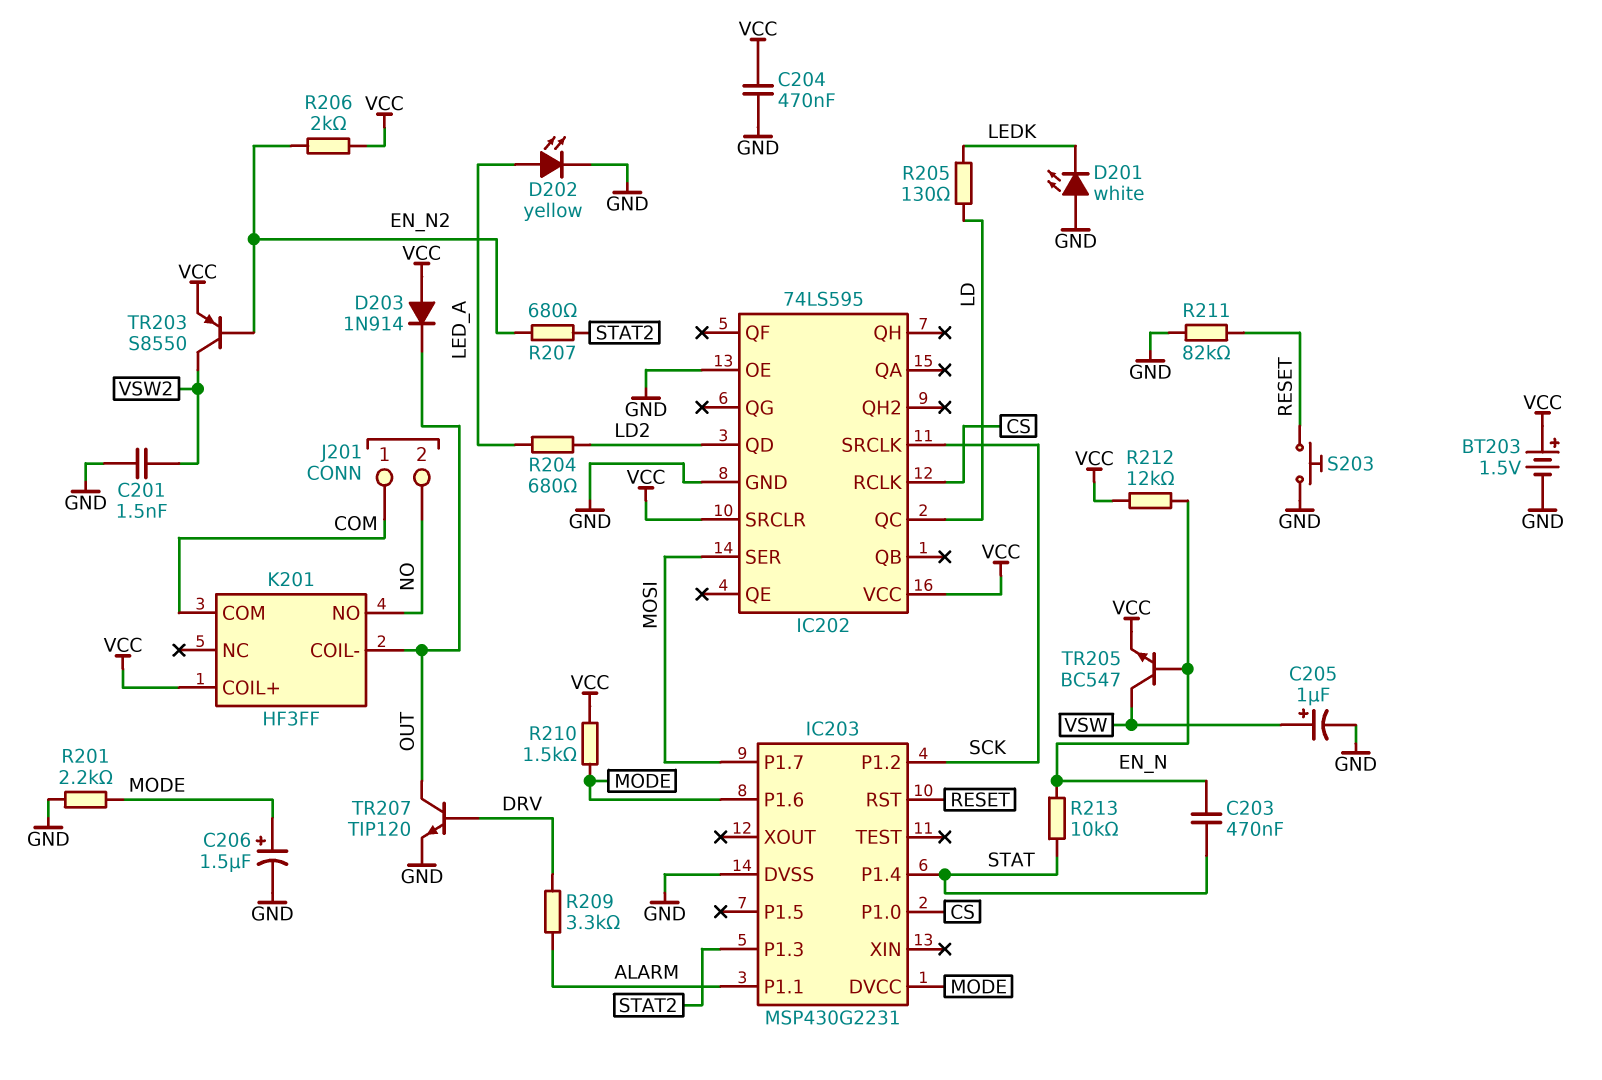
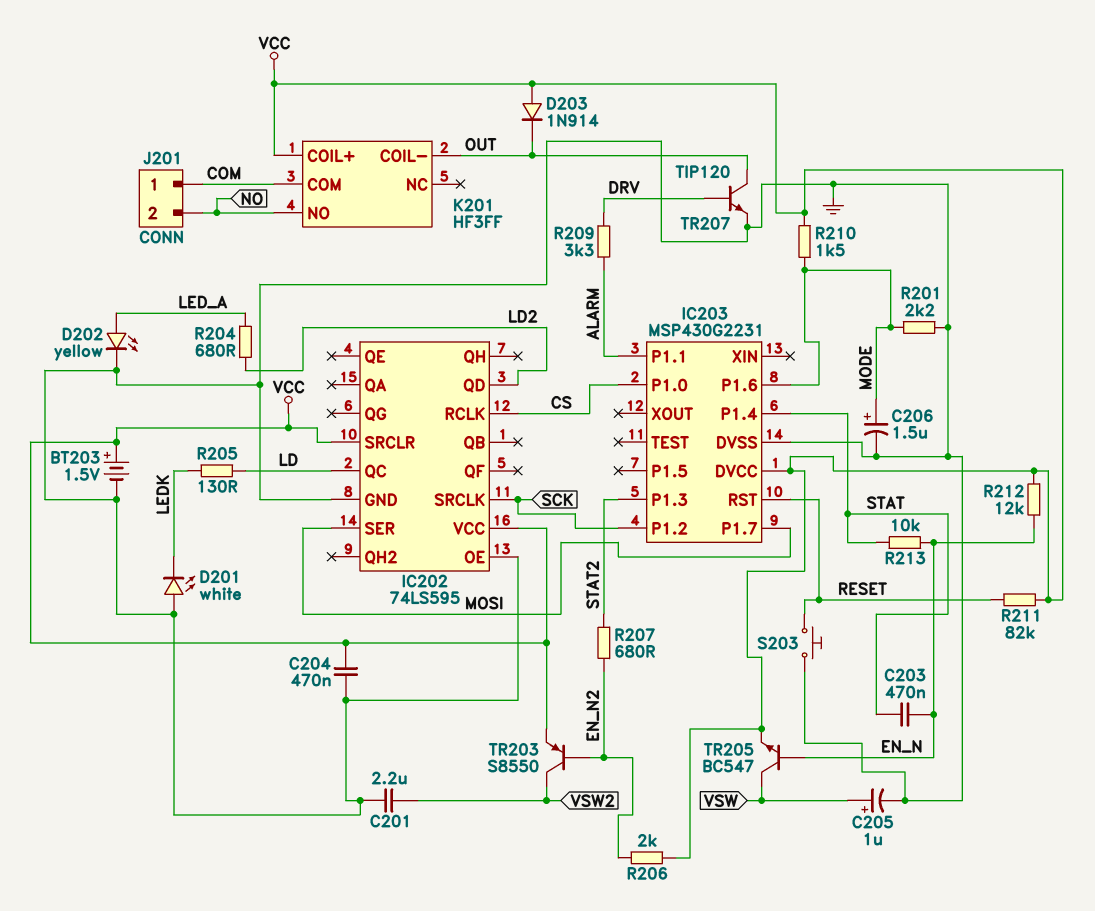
C201: 1.5nF (GND, VSW2) -> 2.2uF (GND, VSW2)
IC203 pin DVCC: MODE -> VCC
R211: 82k (GND, RESET) -> 82k (RESET, VCC)

